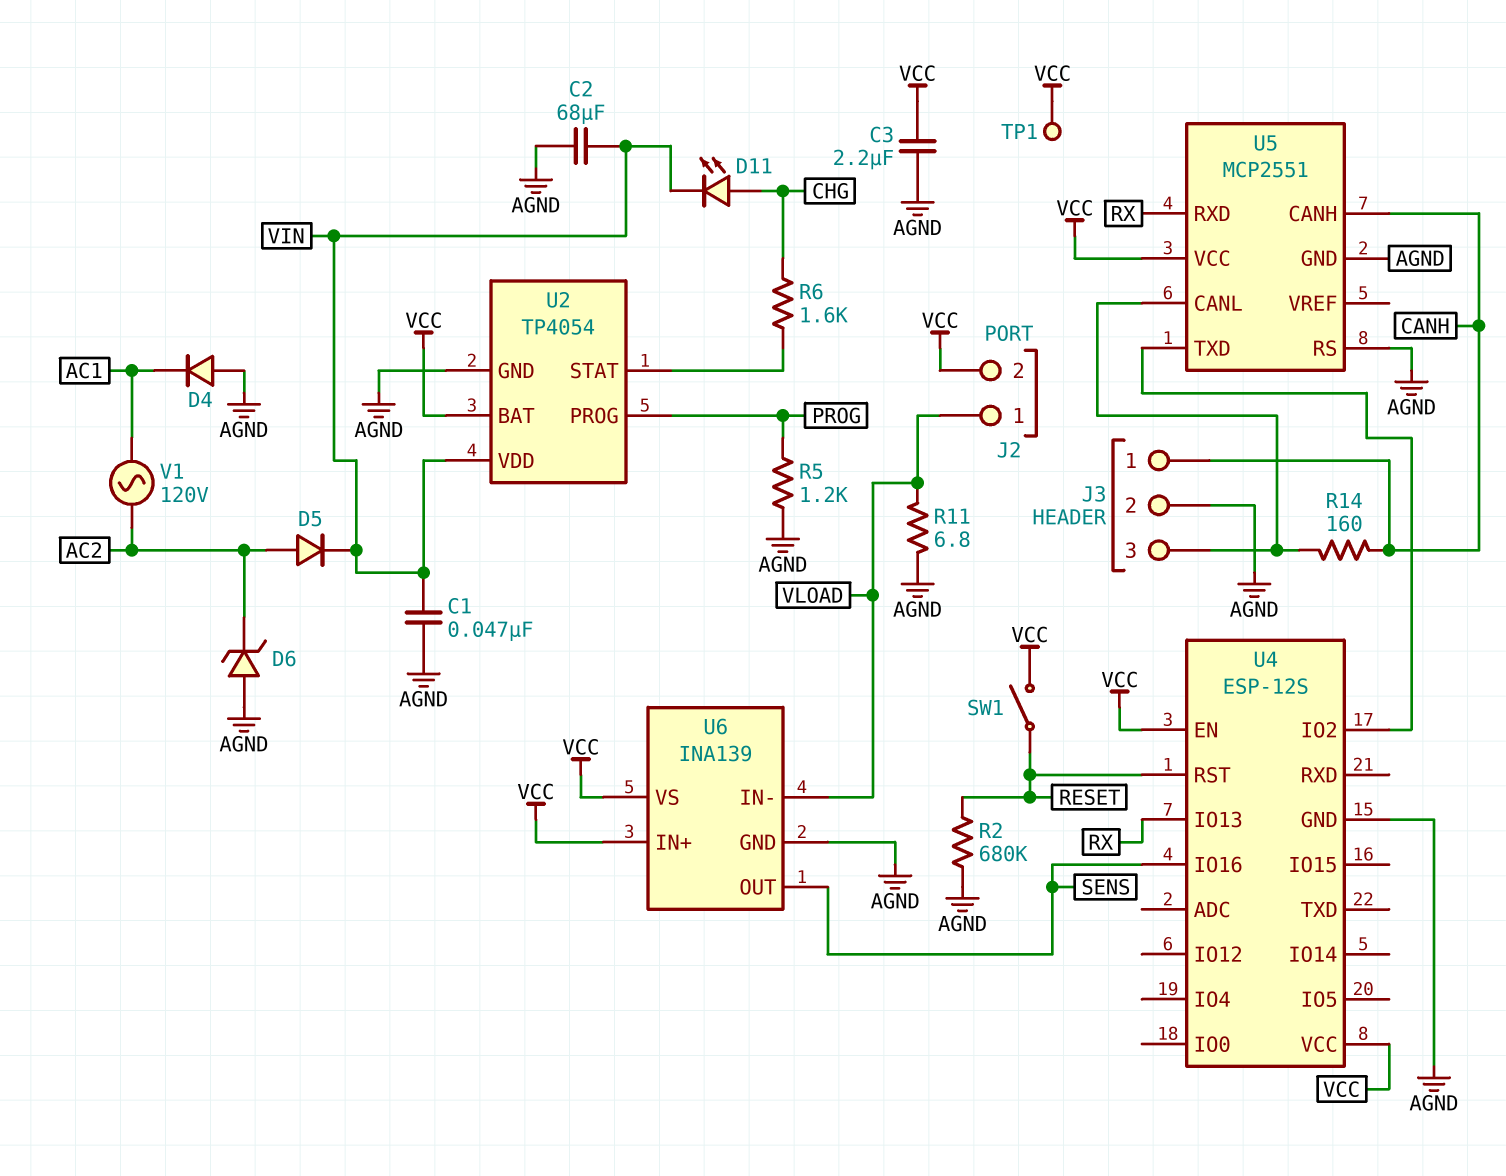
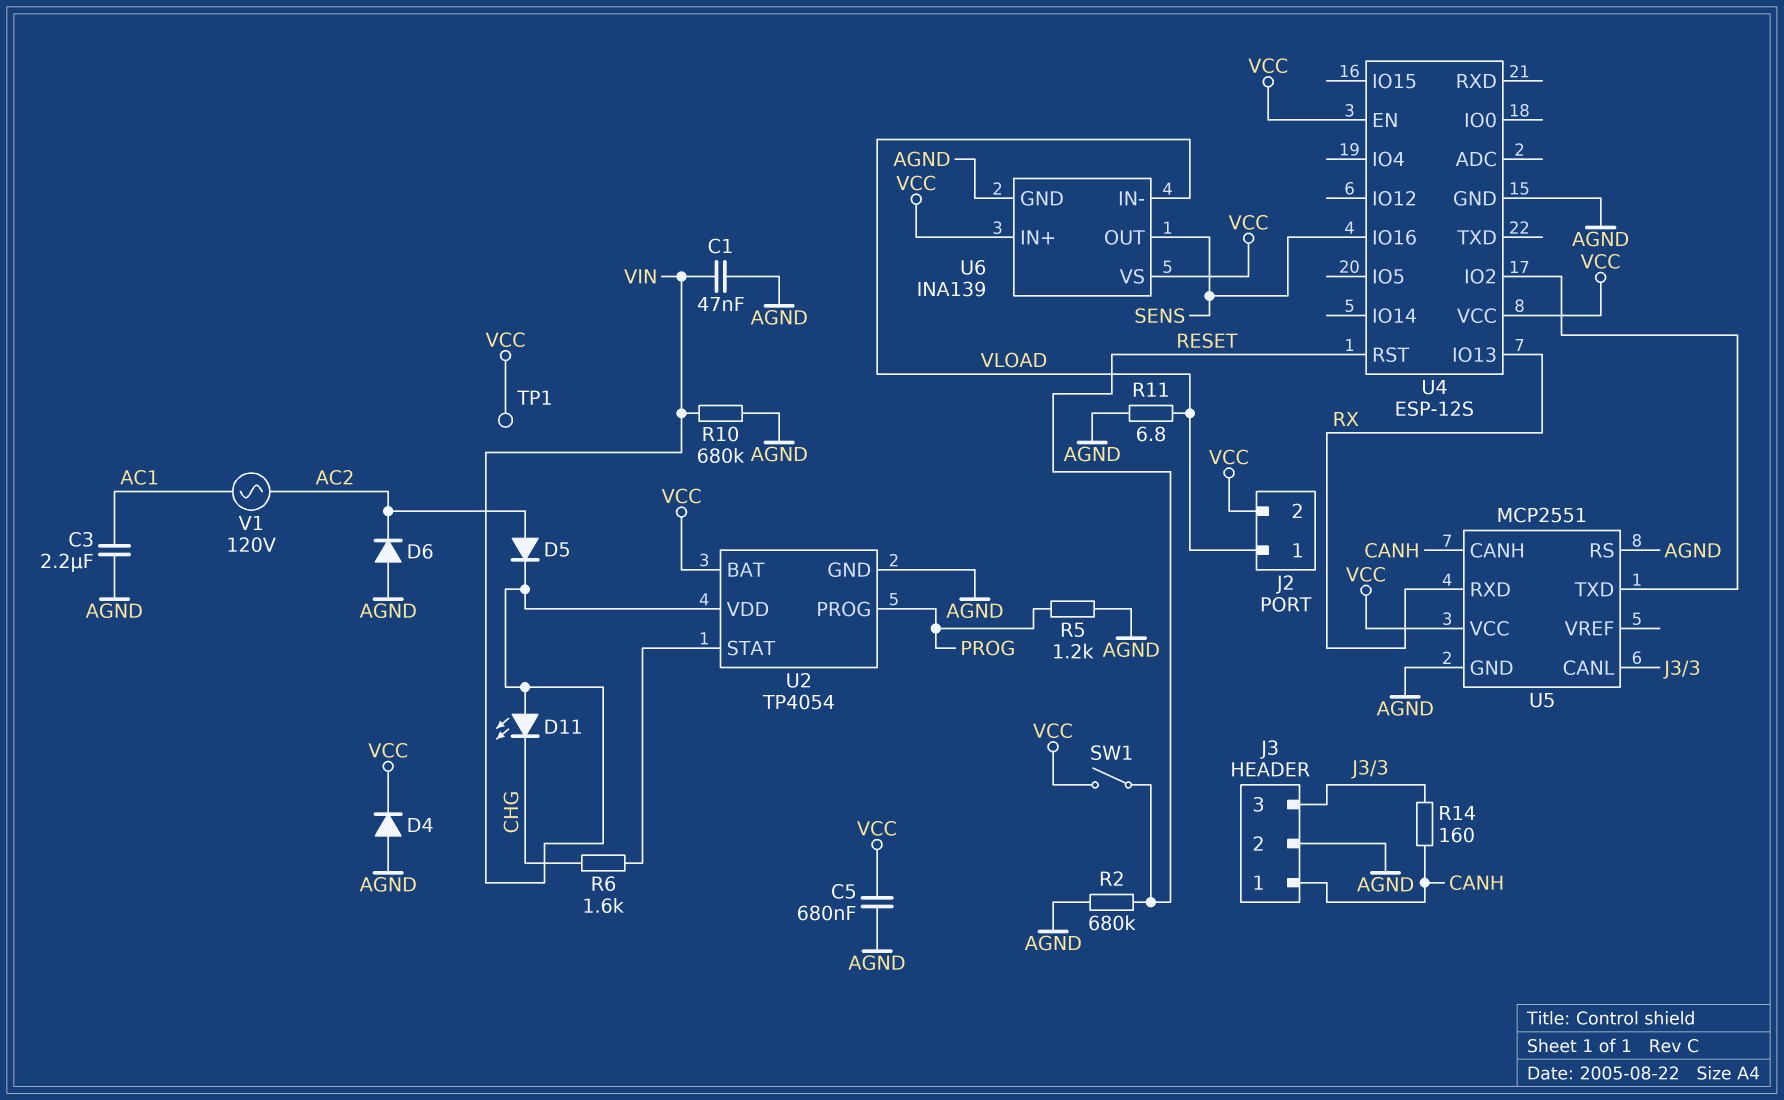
C2: 68uF (AGND, VIN) -> none
C3: 2.2uF (AGND, VCC) -> 2.2uF (AC1, AGND)
C5: none -> 680nF (AGND, VCC)
D4: diode (A AGND, K AC1) -> diode (A AGND, K VCC)
D6: zener (A AGND, K AC2) -> diode (A AGND, K AC2)
D11: LED (A CHG, K VIN) -> LED (A VIN, K CHG)
R10: none -> 680k (AGND, VIN)

